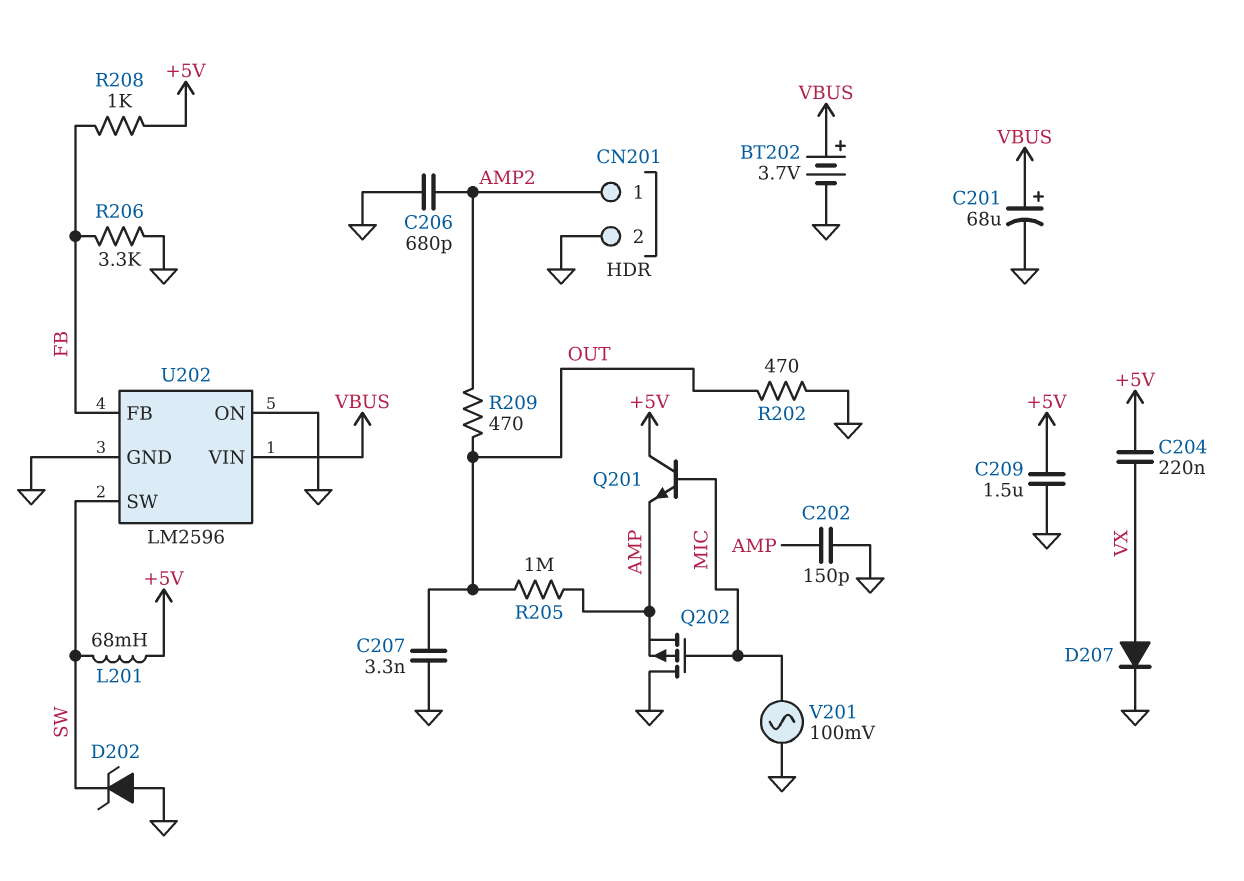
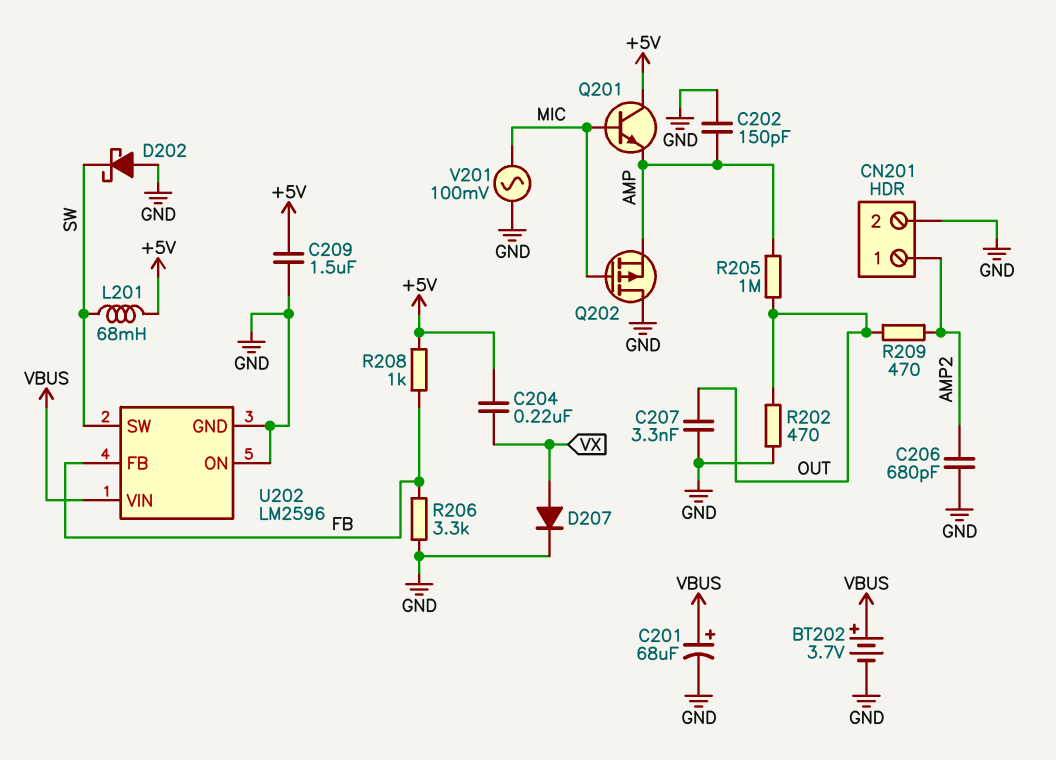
D202: zener (A GND, K SW) -> schottky (A GND, K SW)

